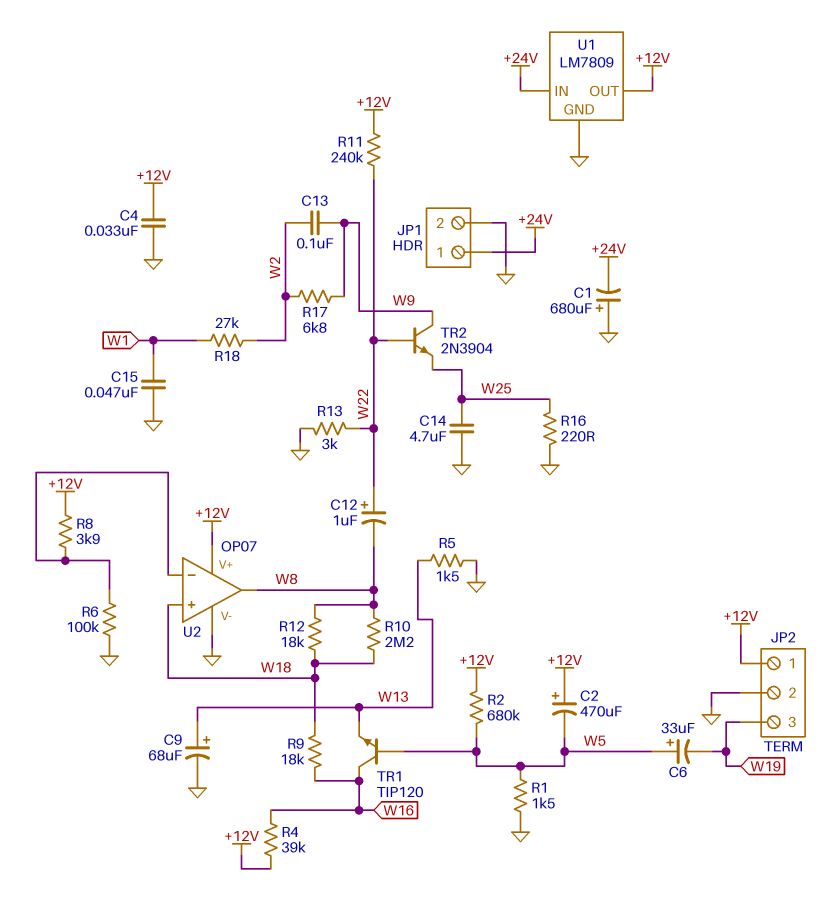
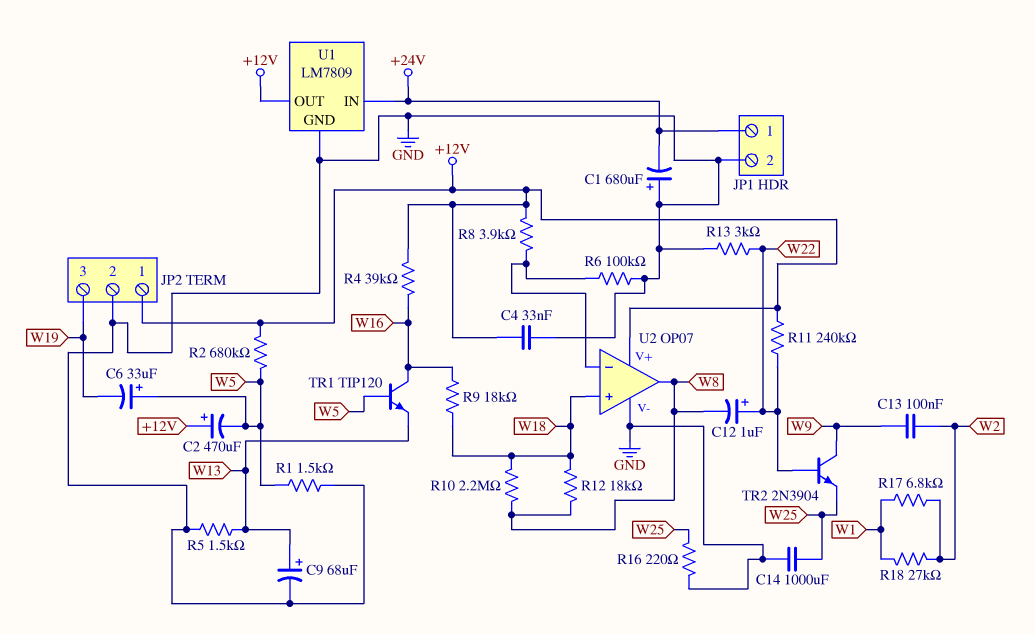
C14: 4.7uF (GND, W25) -> 1000uF (GND, W25)
C15: 47nF (GND, W1) -> none
R17: 6.8k (W2, W9) -> 6.8k (W1, W2)

